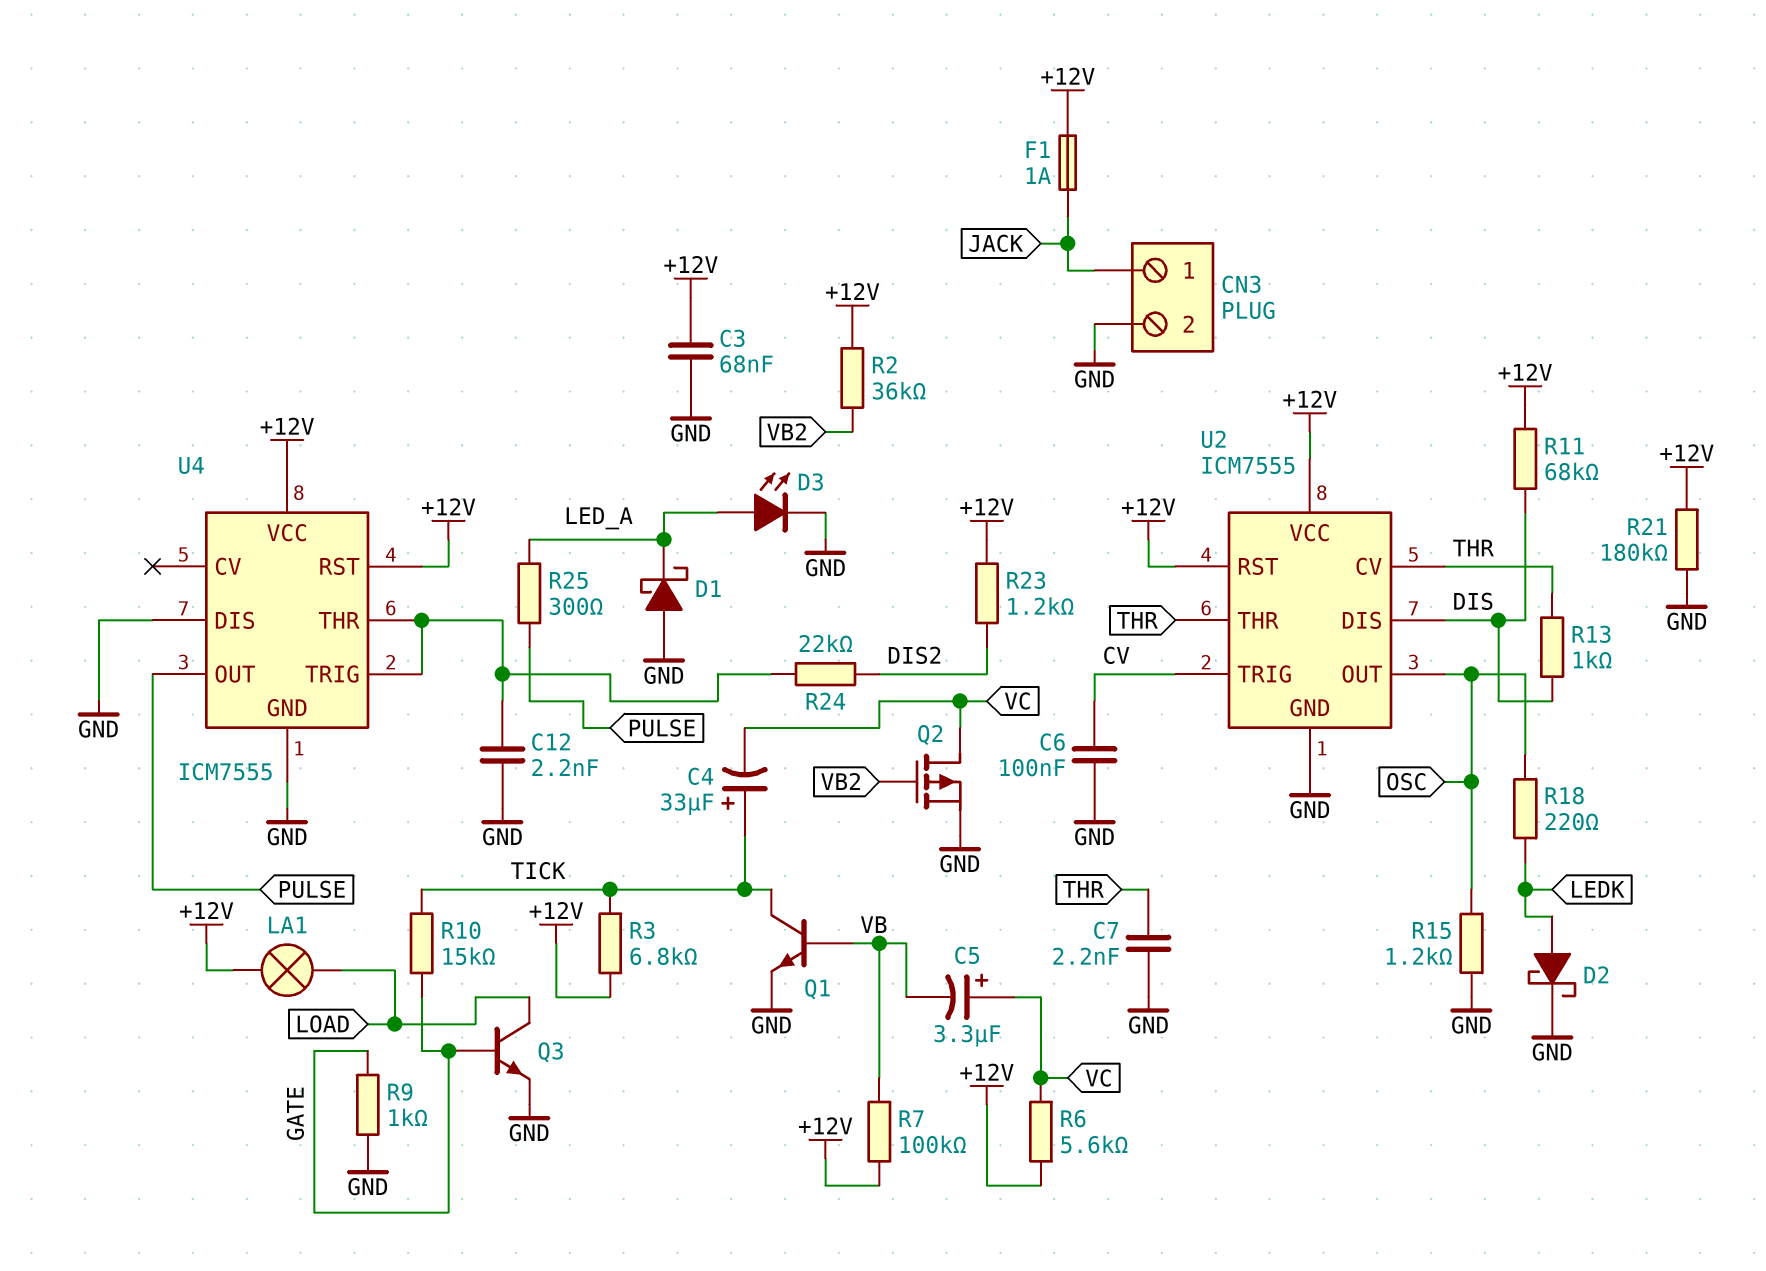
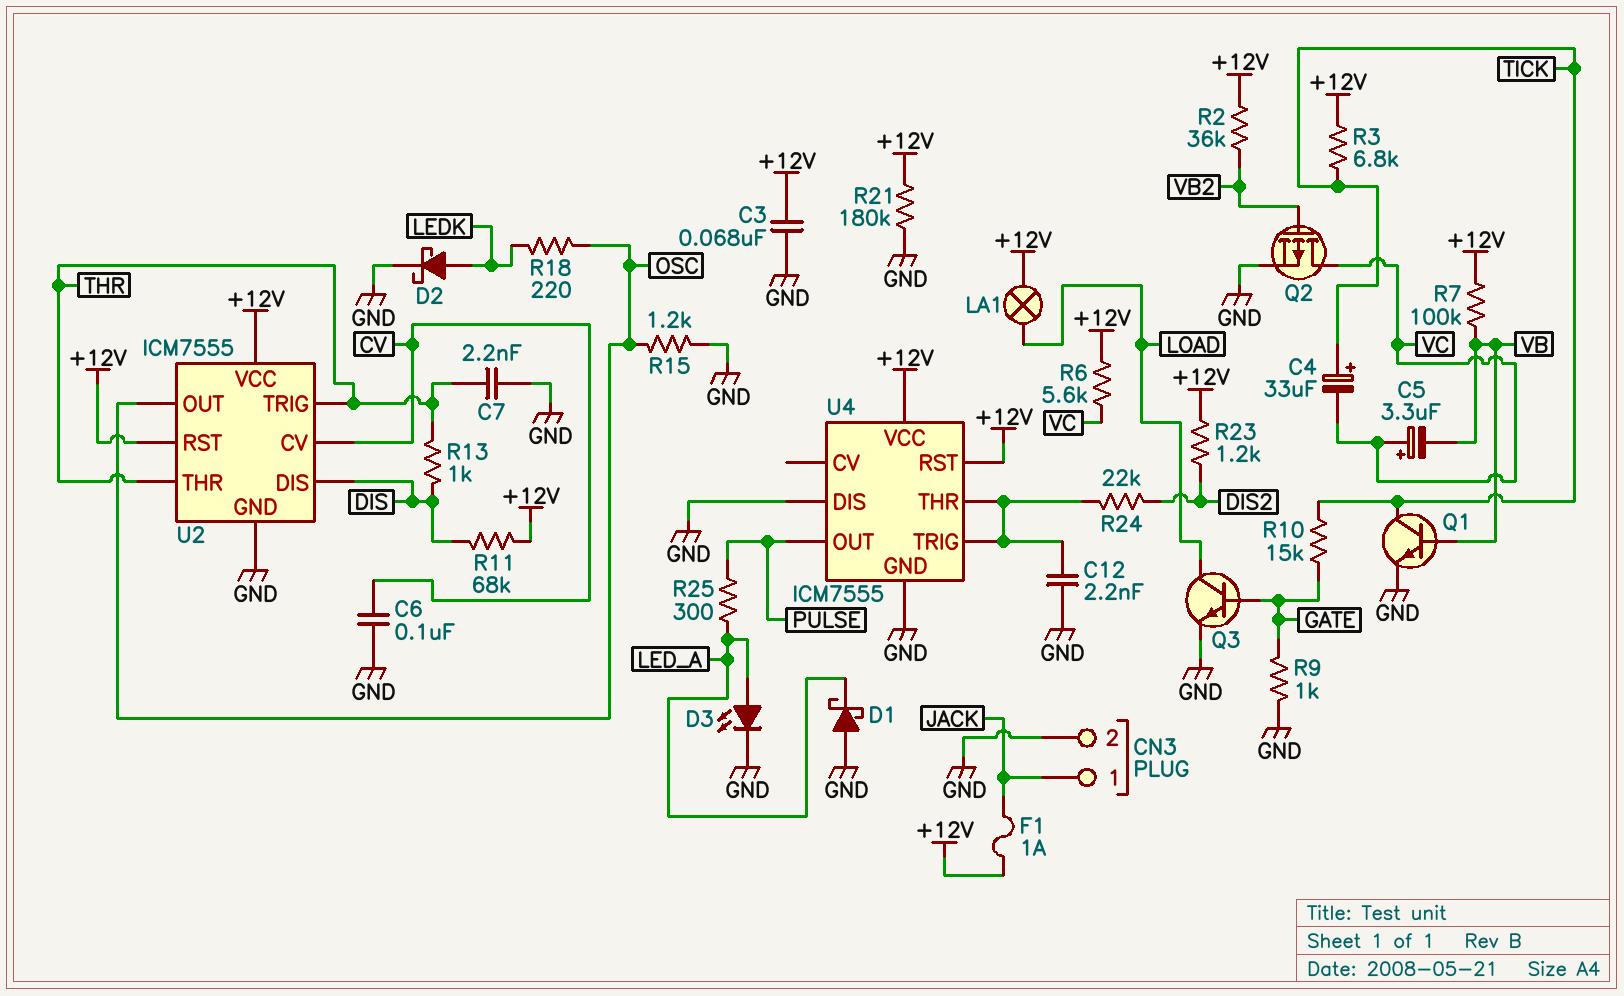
U2 pin CV: THR -> CV
U2 pin TRIG: CV -> THR

